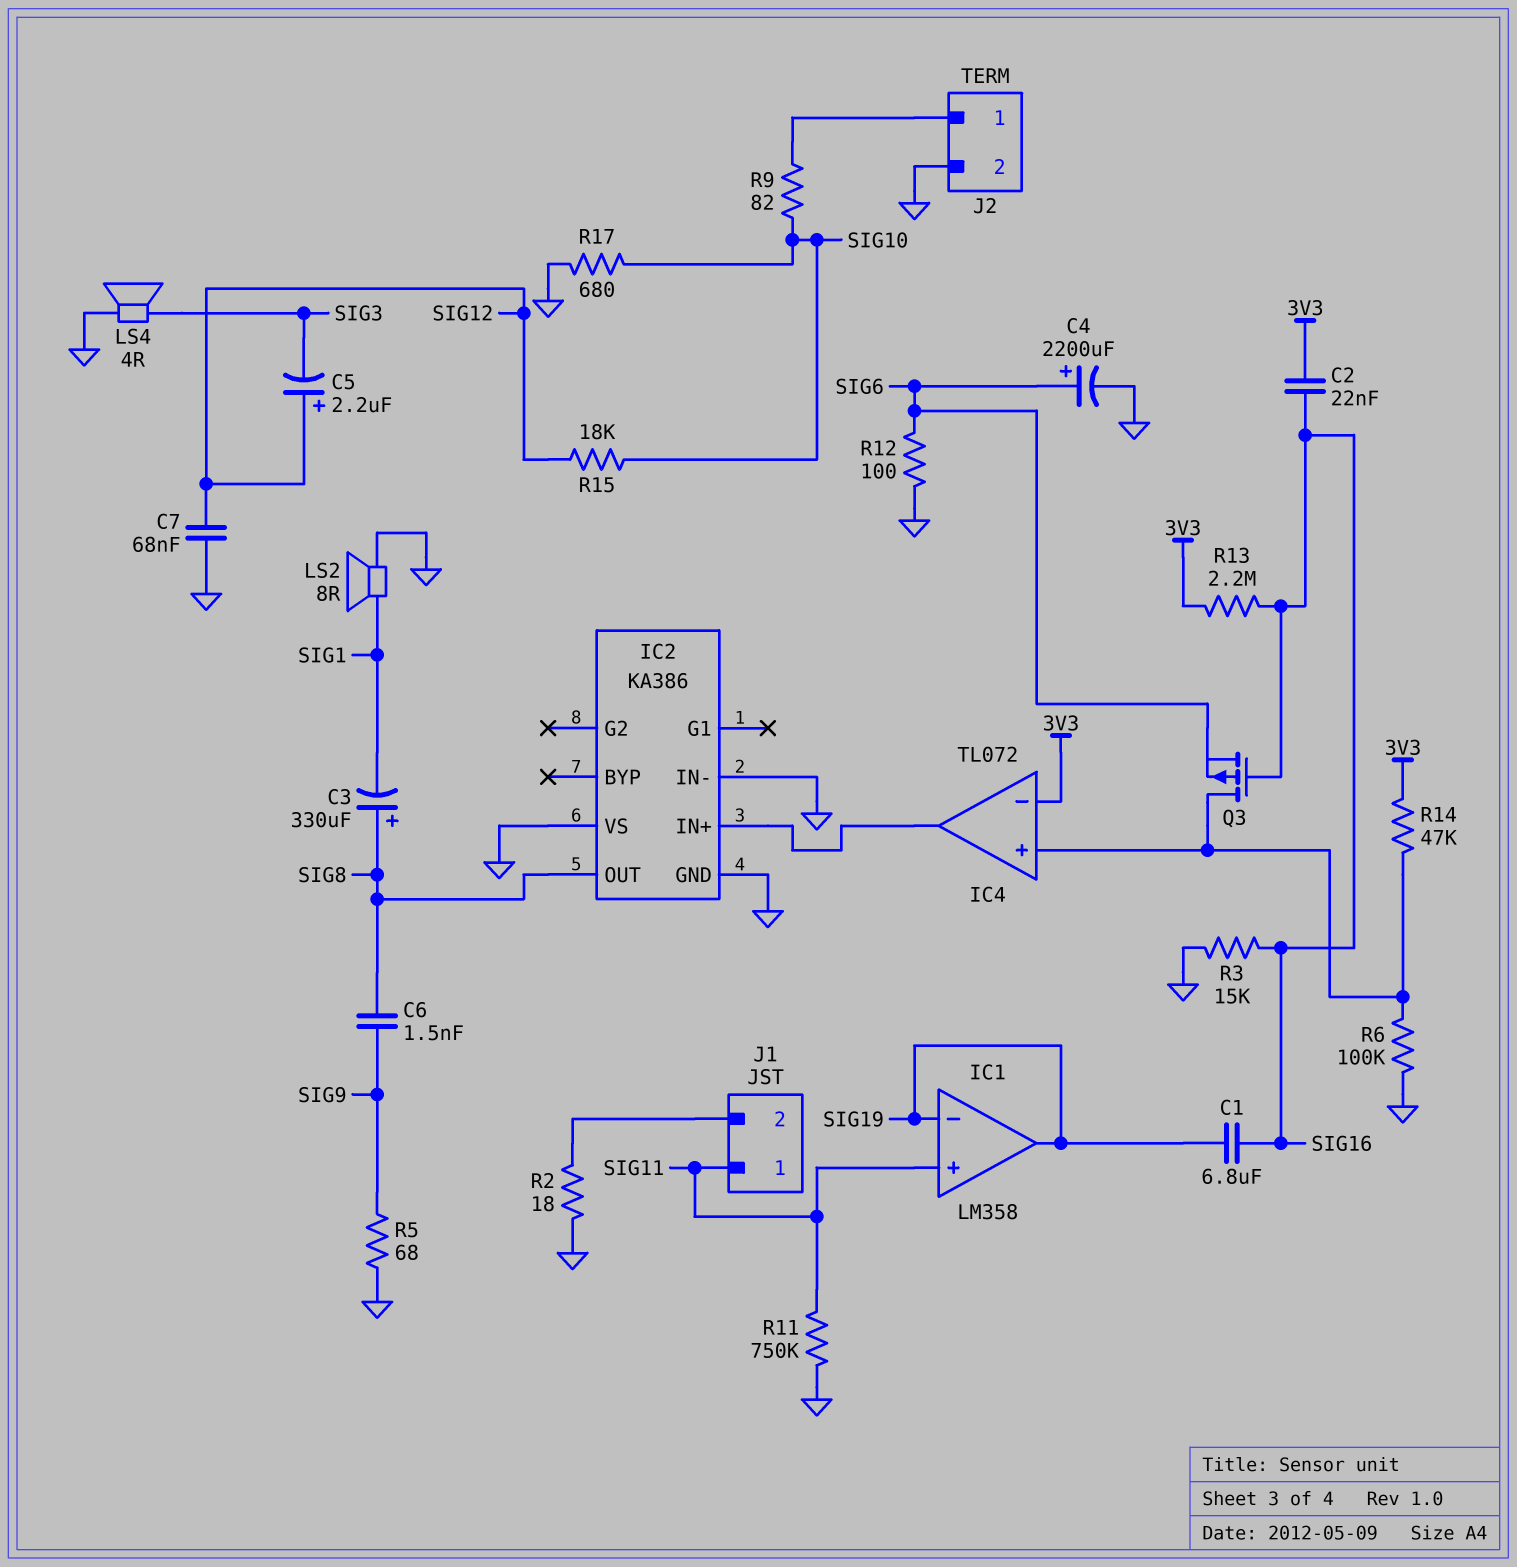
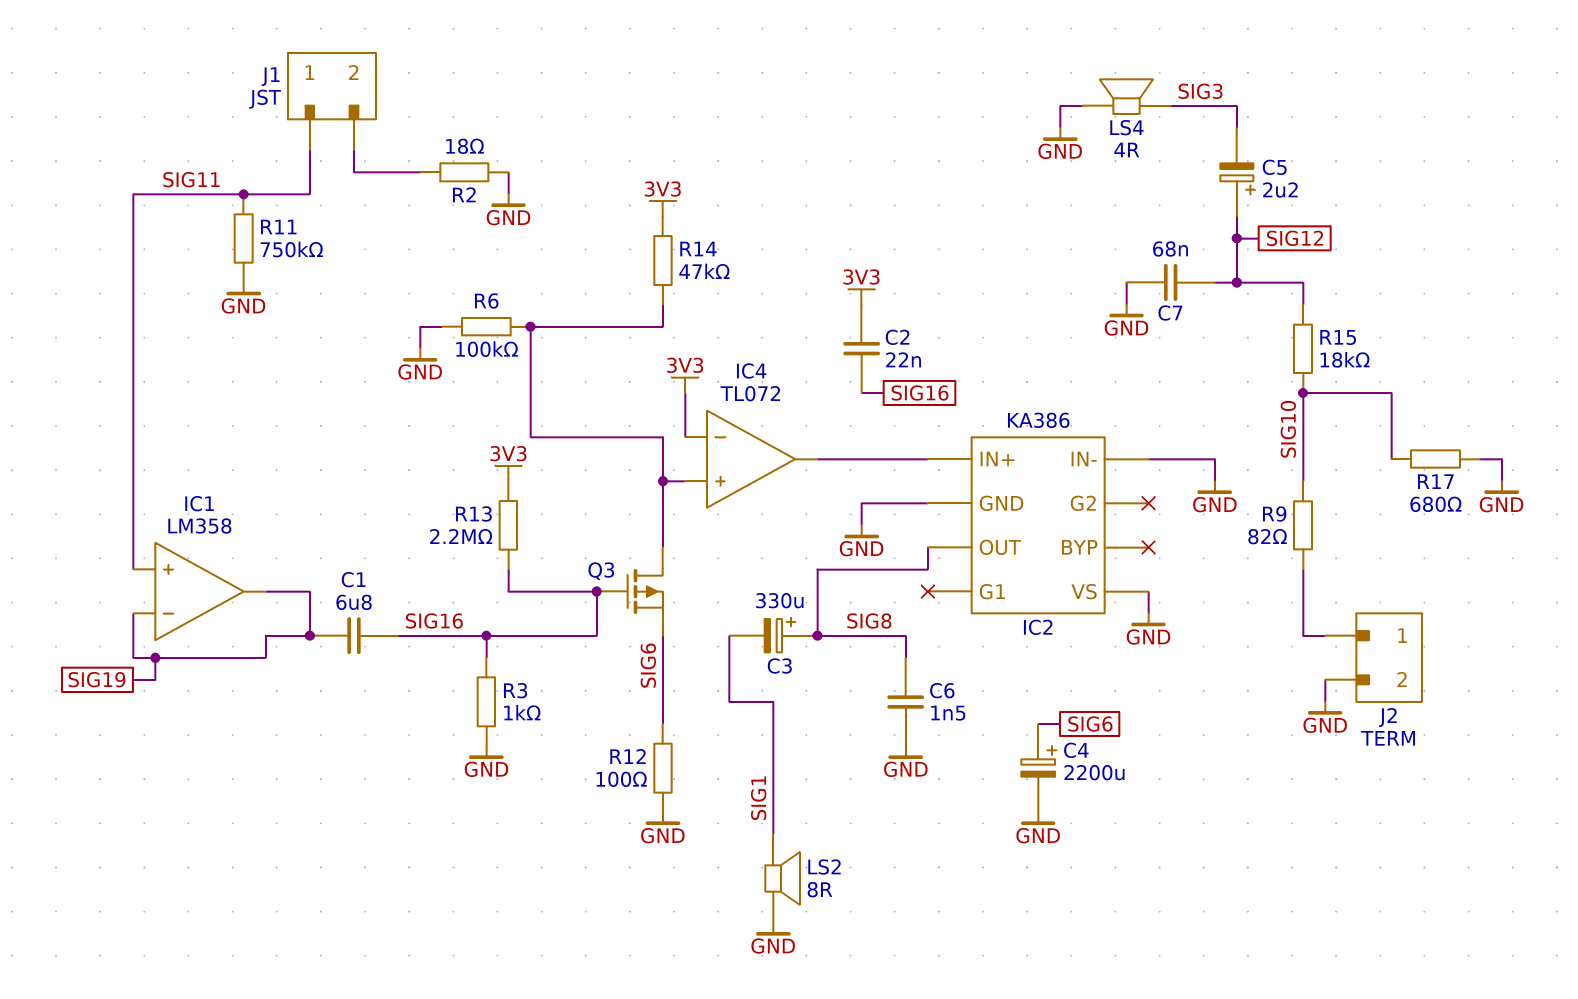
C6: 1.5nF (SIG8, SIG9) -> 1.5nF (GND, SIG8)
R3: 15k (GND, SIG16) -> 1k (GND, SIG16)
R5: 68 (GND, SIG9) -> none

